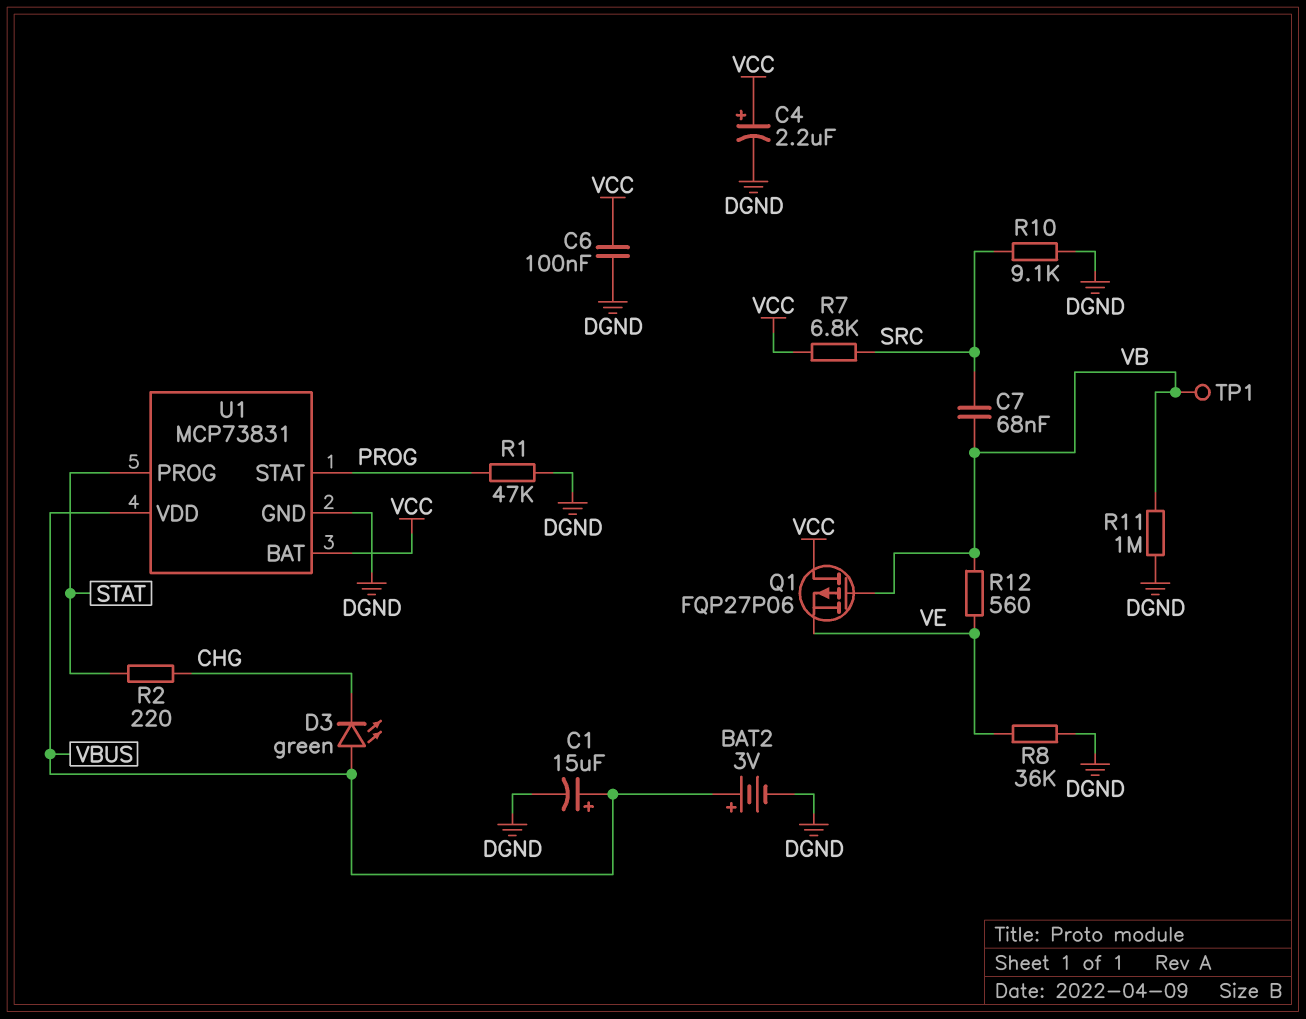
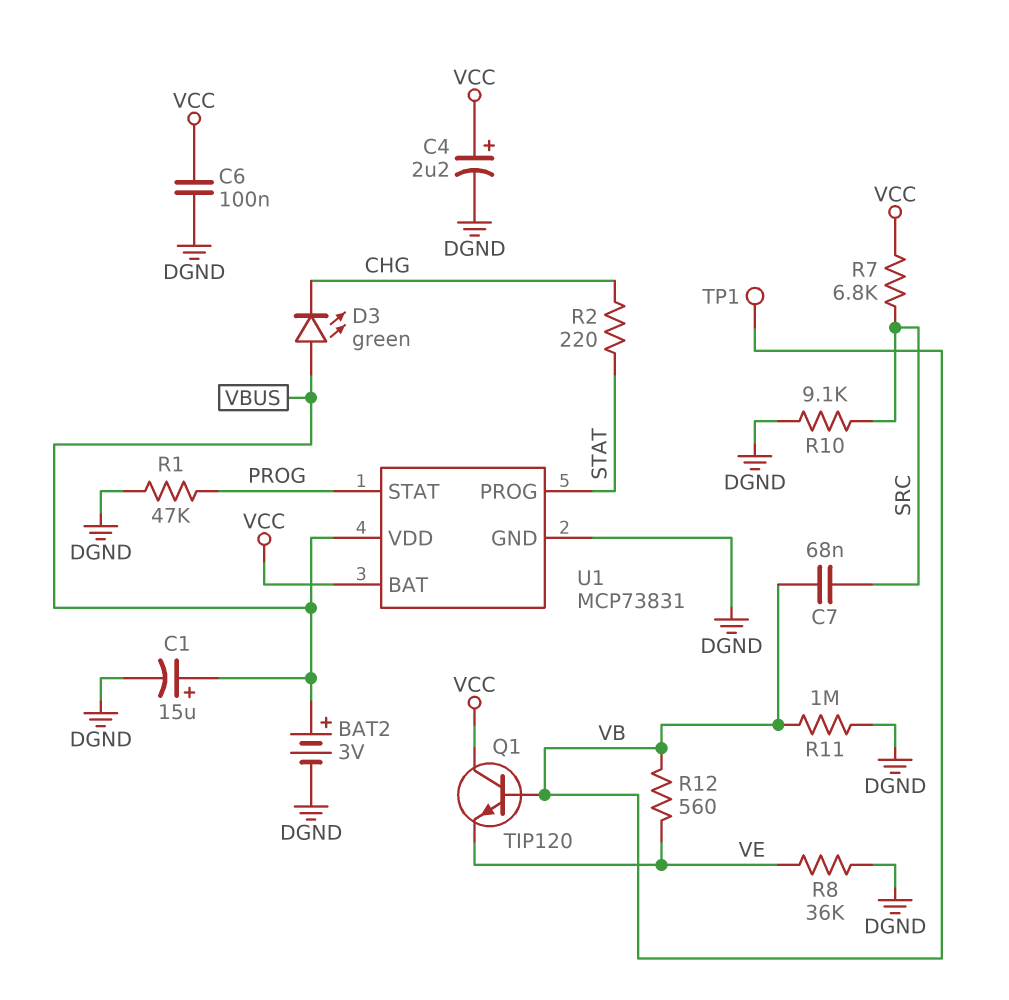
Q1: PMOS FQP27P06 (G VB, D VCC, S VE) -> NPN TIP120 (B VB, C VCC, E VE)

